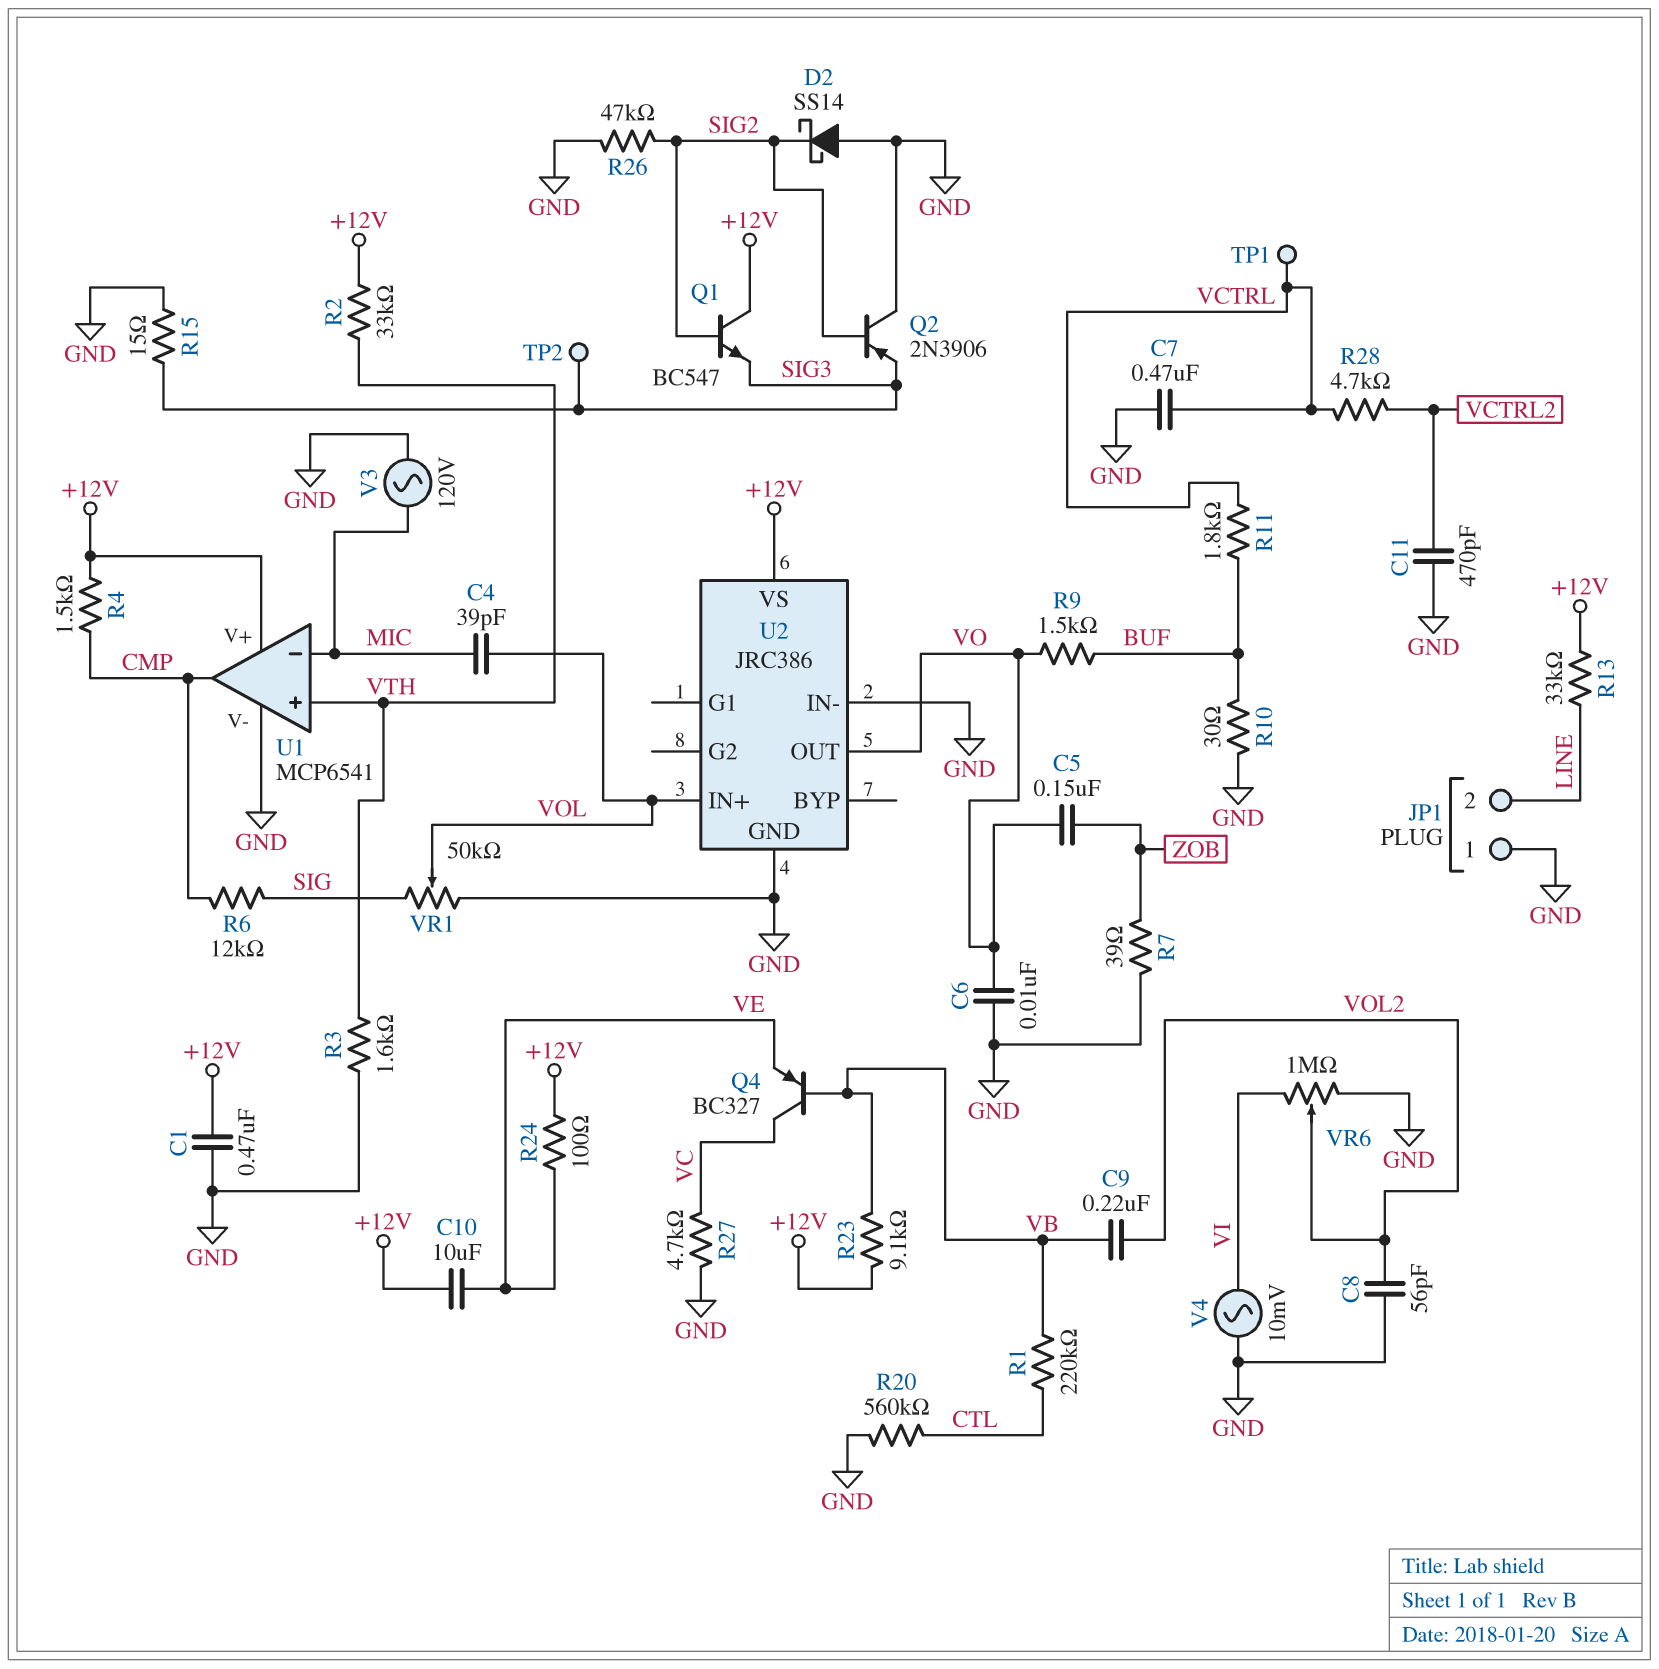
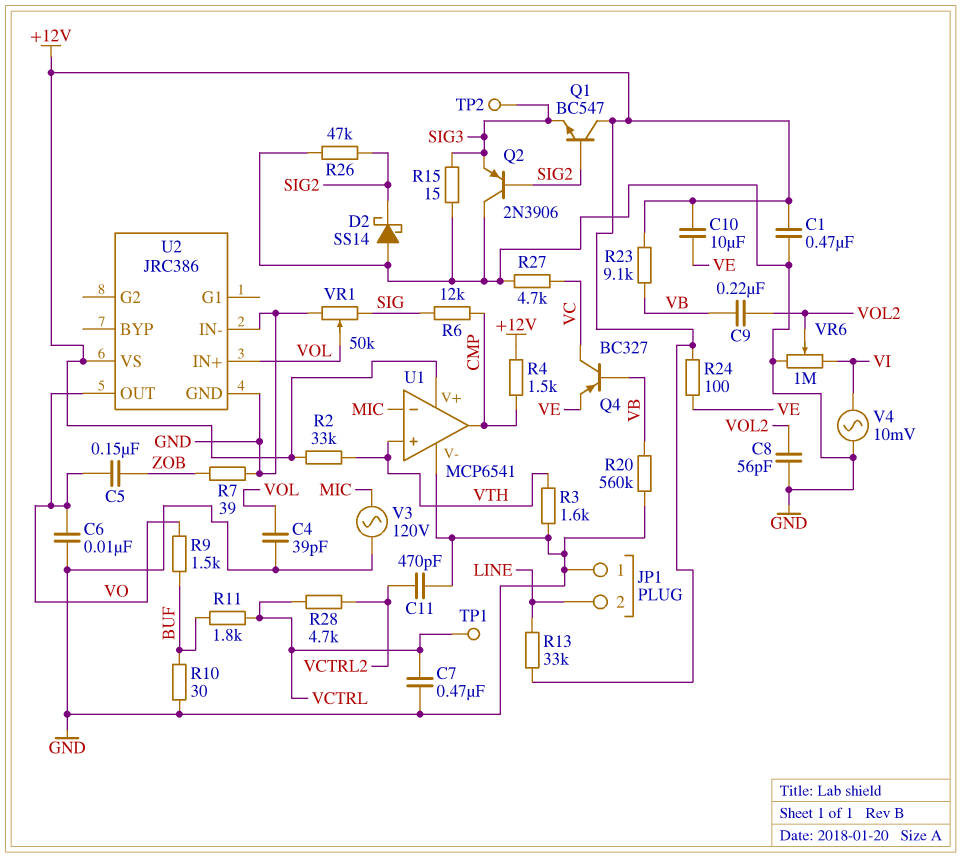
C4: 39pF (MIC, VOL) -> 39pF (GND, VOL)
R1: 220k (CTL, VB) -> none
R20: 560k (CTL, GND) -> 560k (GND, VB)

